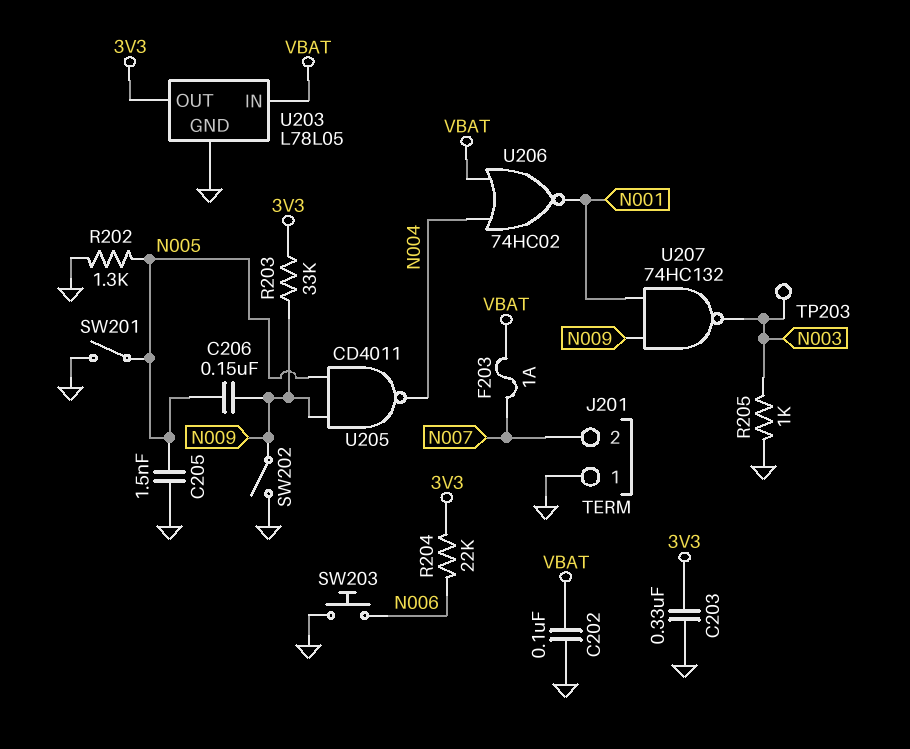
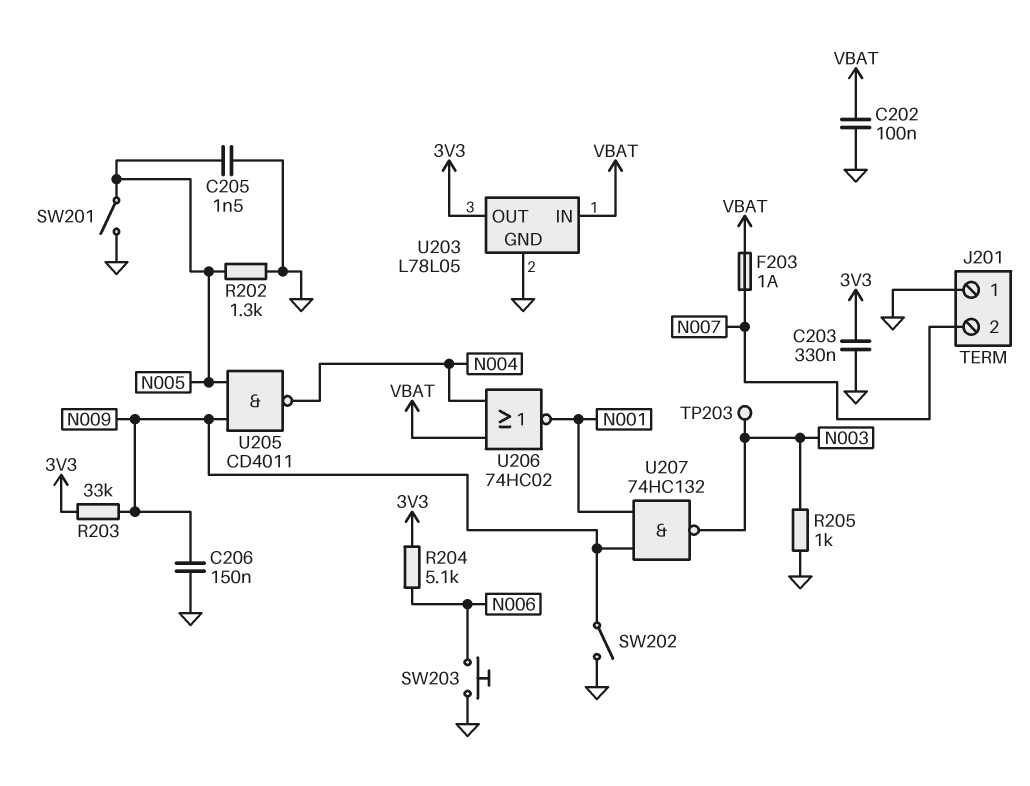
C206: 150nF (N005, N009) -> 150nF (GND, N009)
R204: 22k (3V3, N006) -> 5.1k (3V3, N006)

